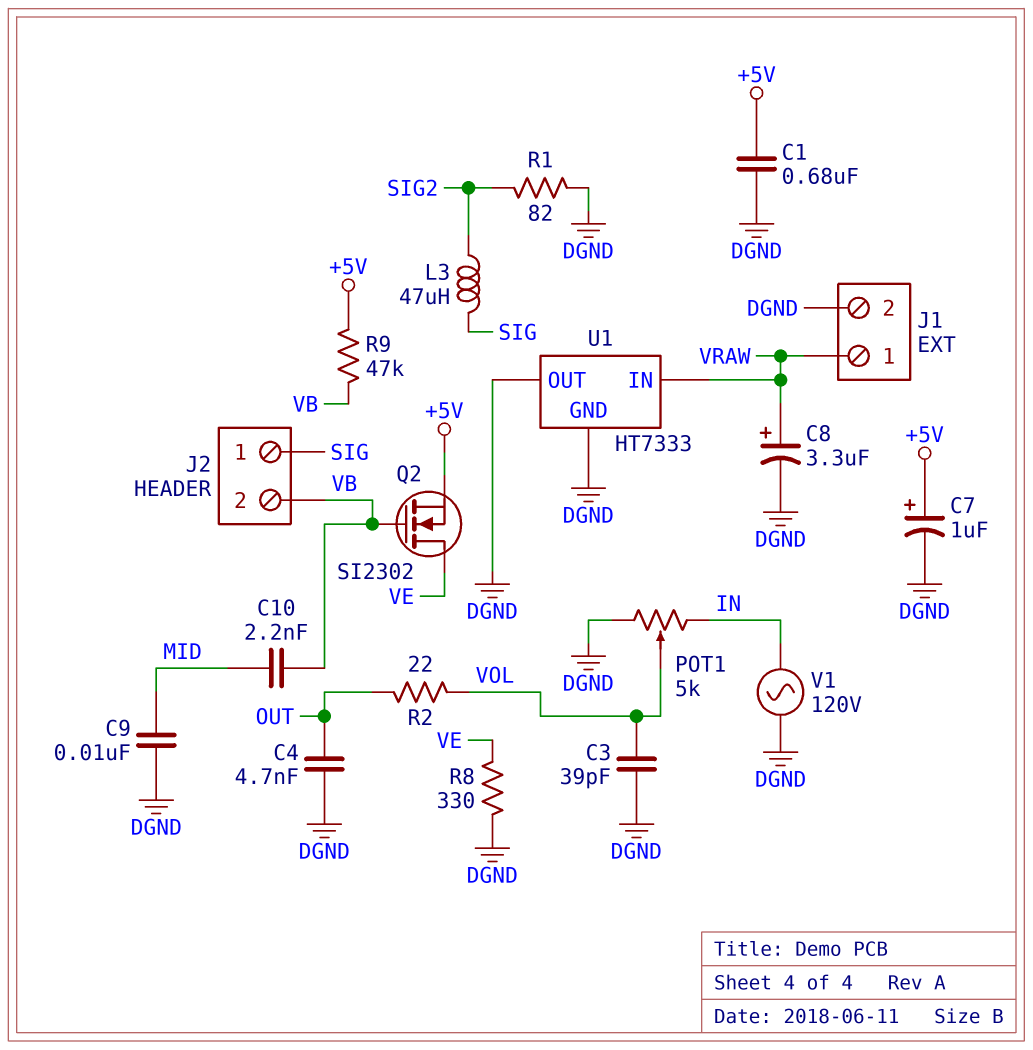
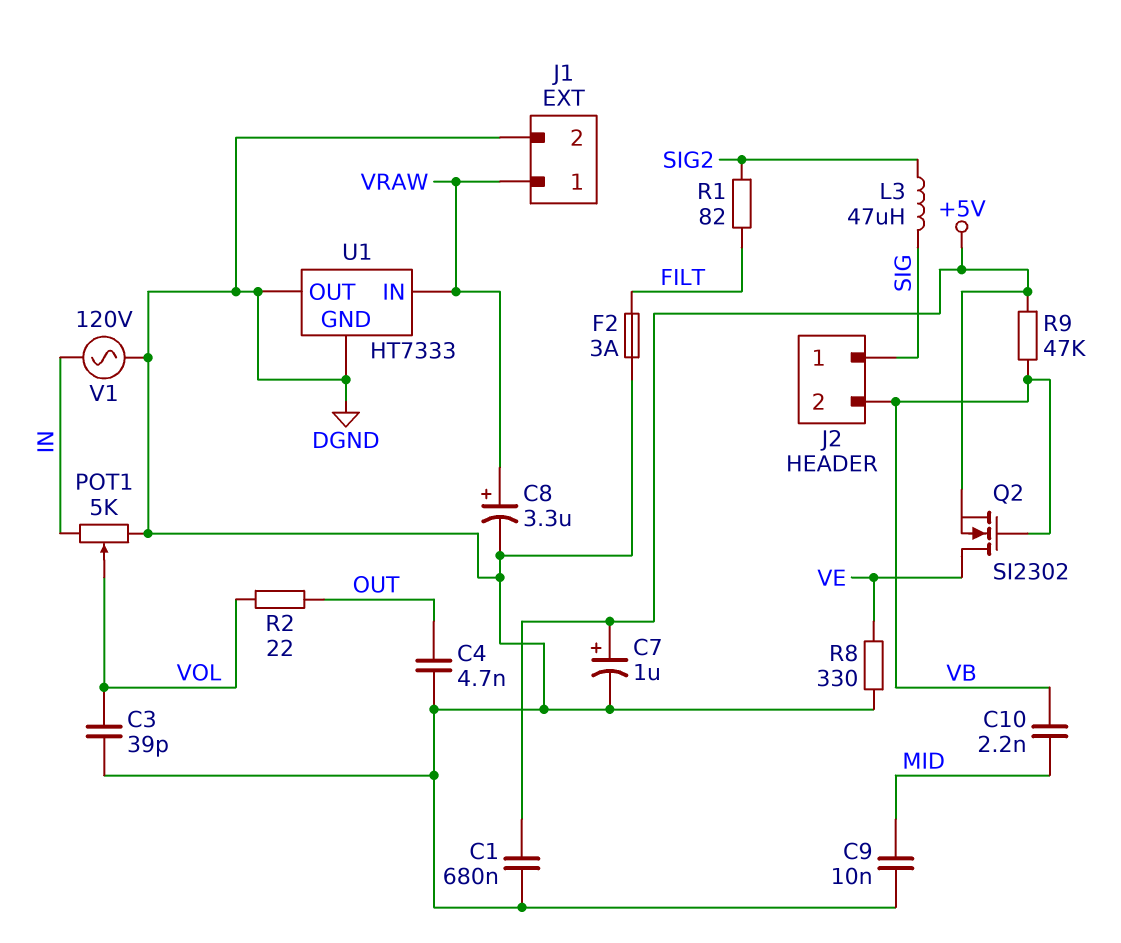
F2: none -> 3A (DGND, FILT)
R1: 82 (DGND, SIG2) -> 82 (FILT, SIG2)

